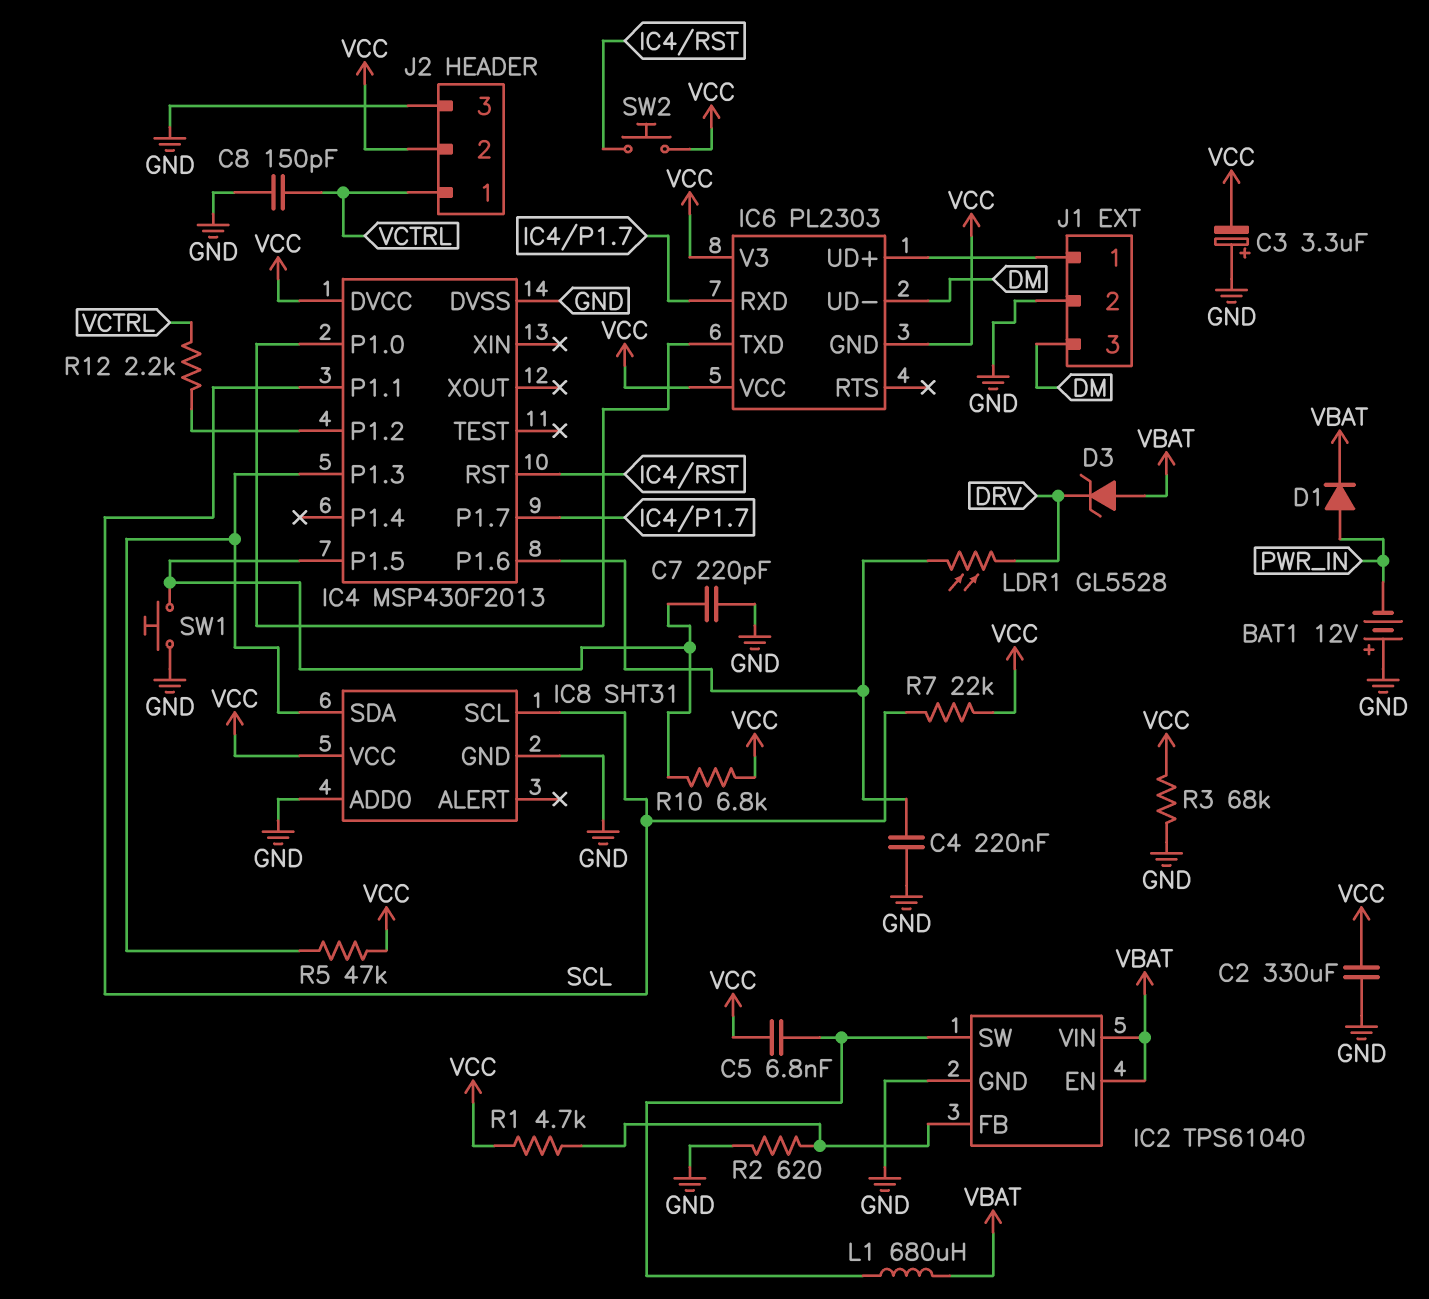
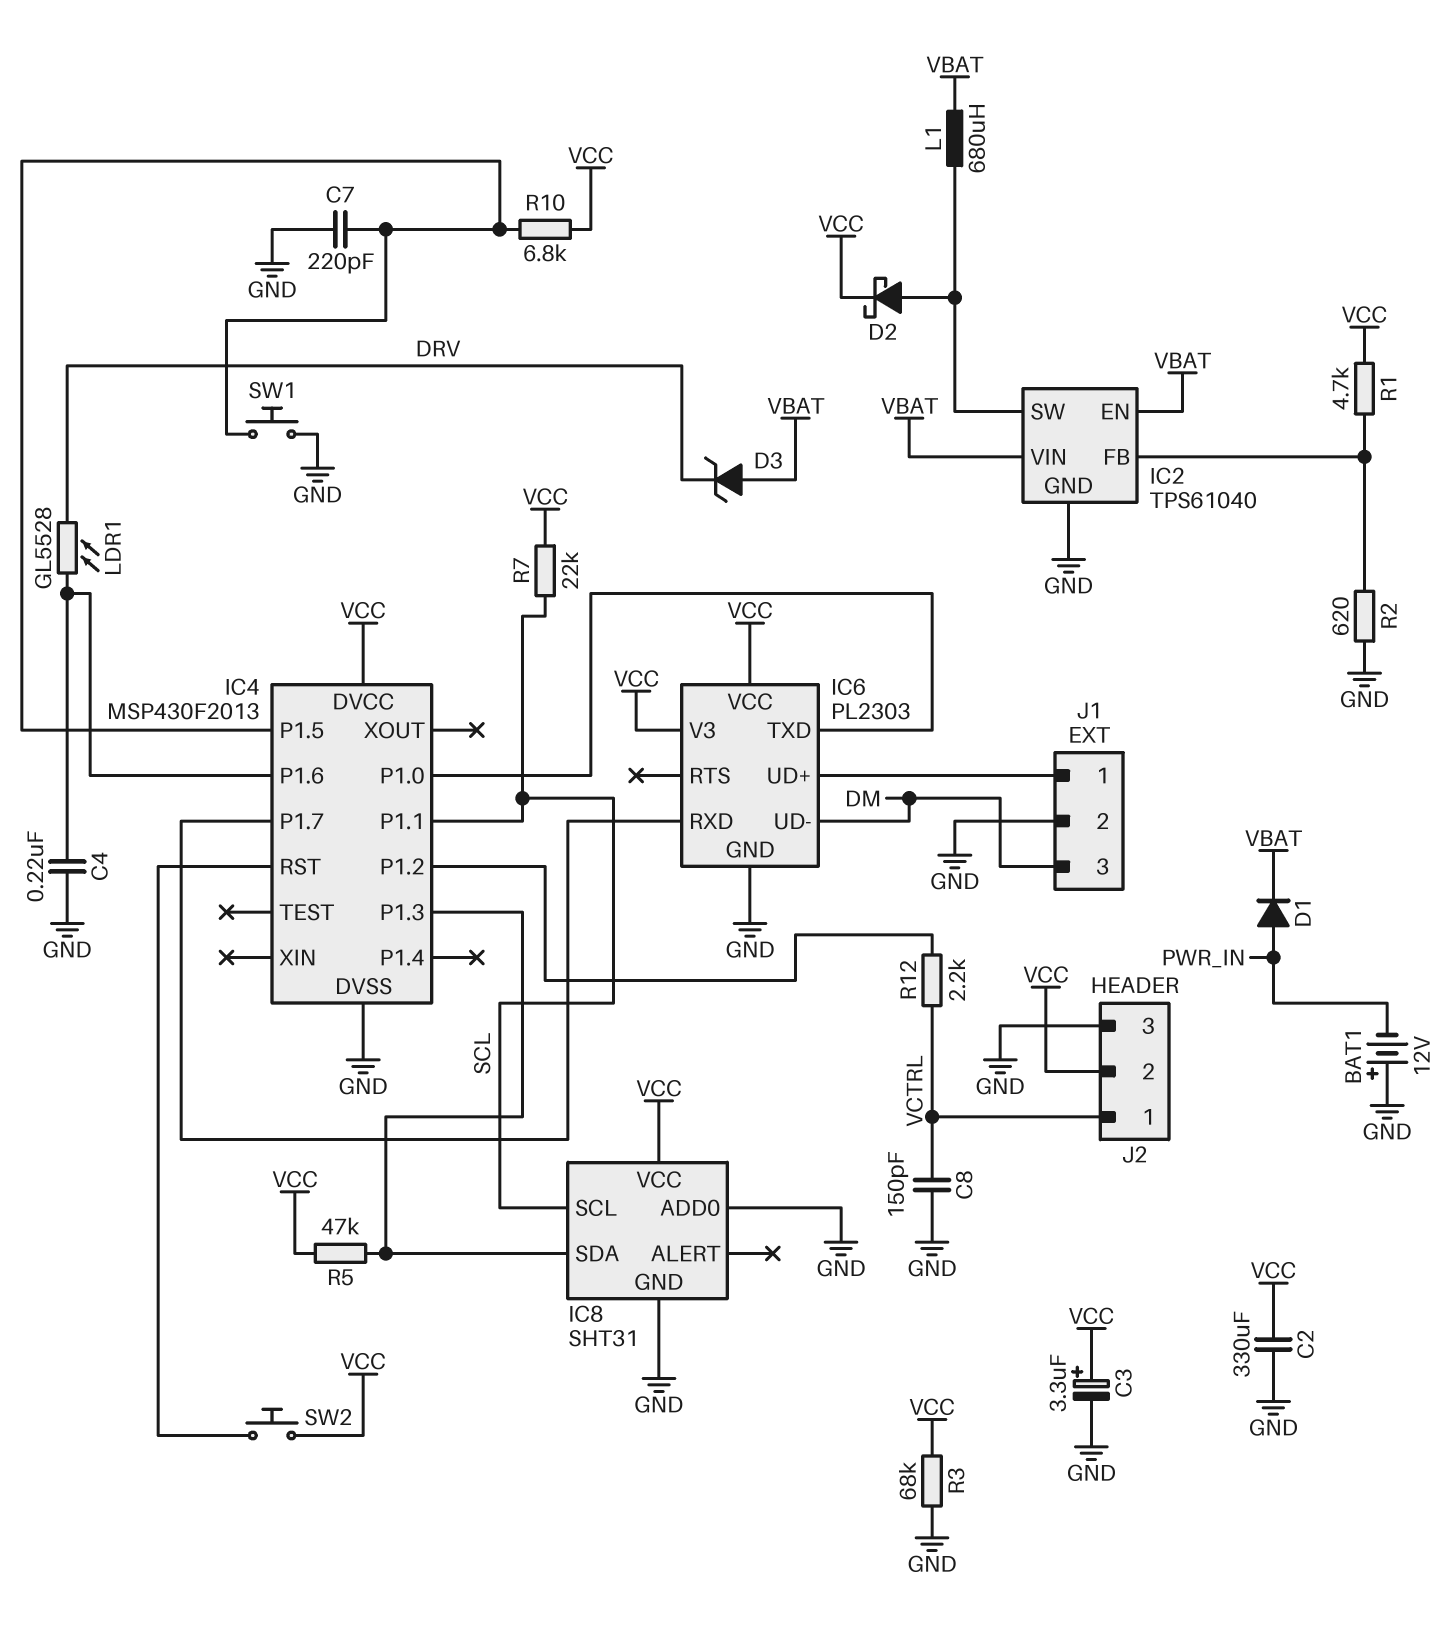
C3: 3.3uF (plus GND, minus VCC) -> 3.3uF (plus VCC, minus GND)
C5: 6.8nF (IC2/SW, VCC) -> none
D2: none -> schottky (A IC2/SW, K VCC)
IC6 pin GND: VCC -> GND

